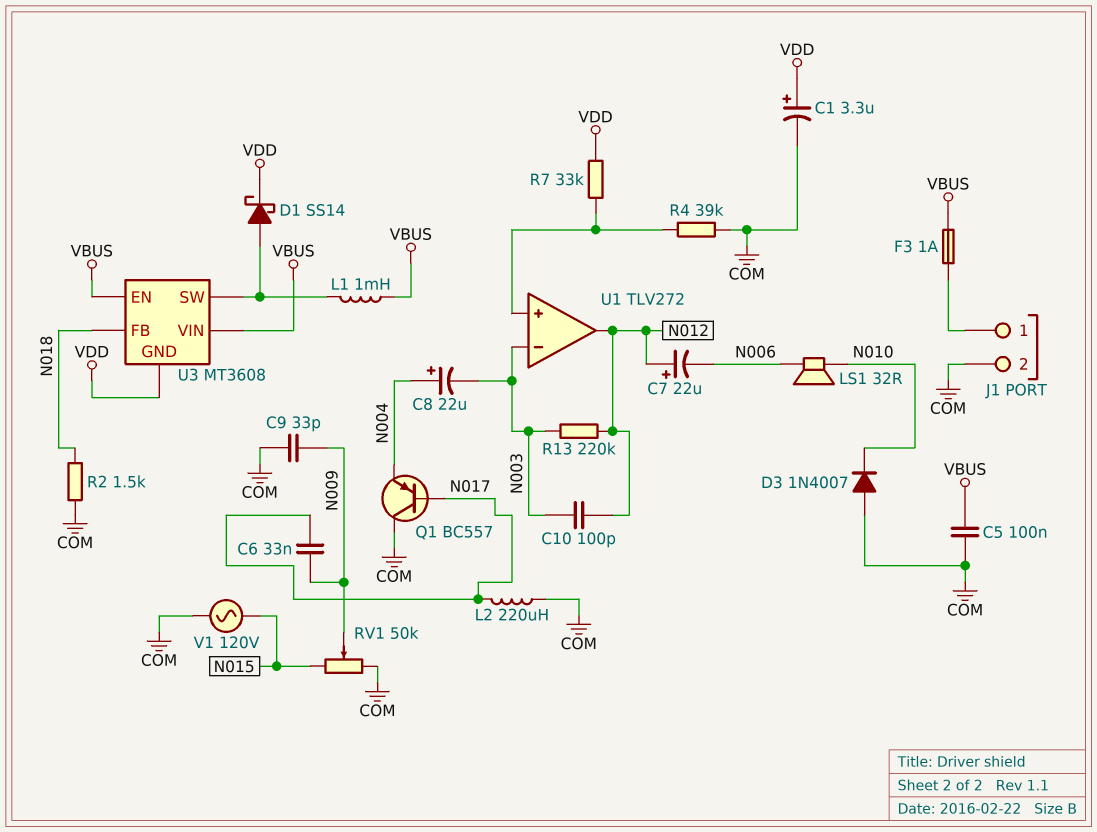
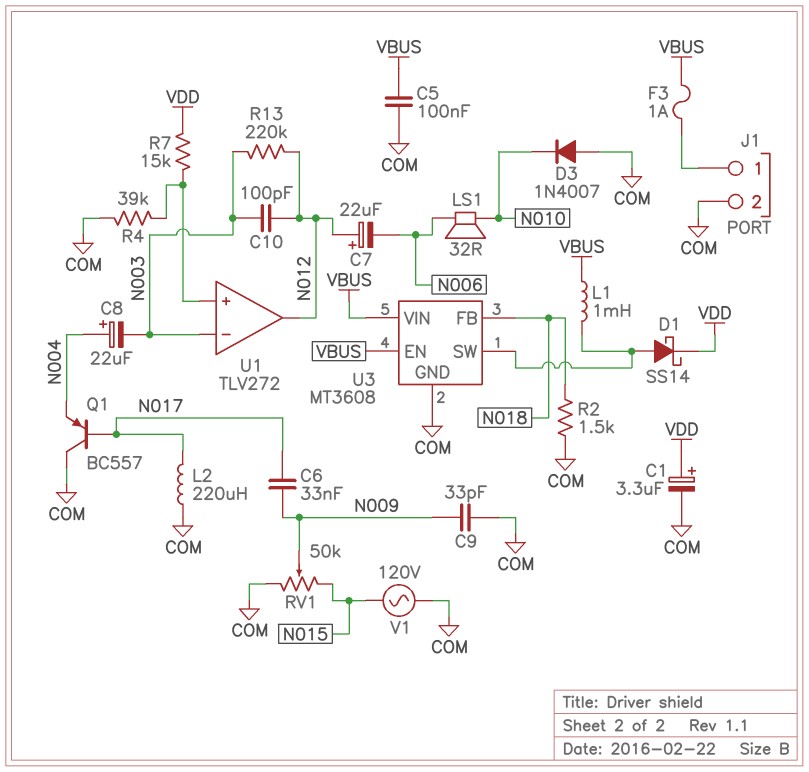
R7: 33k (U1/in+, VDD) -> 15k (U1/in+, VDD)
U3 pin GND: VDD -> COM

